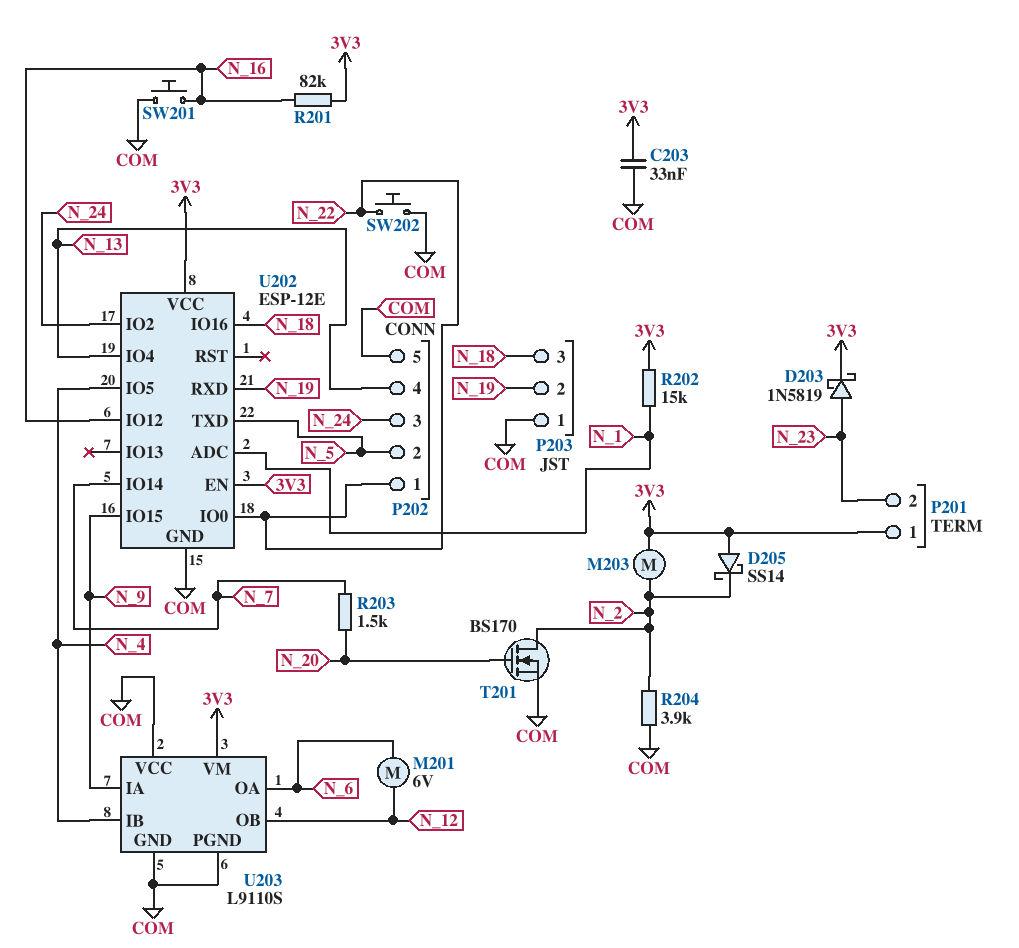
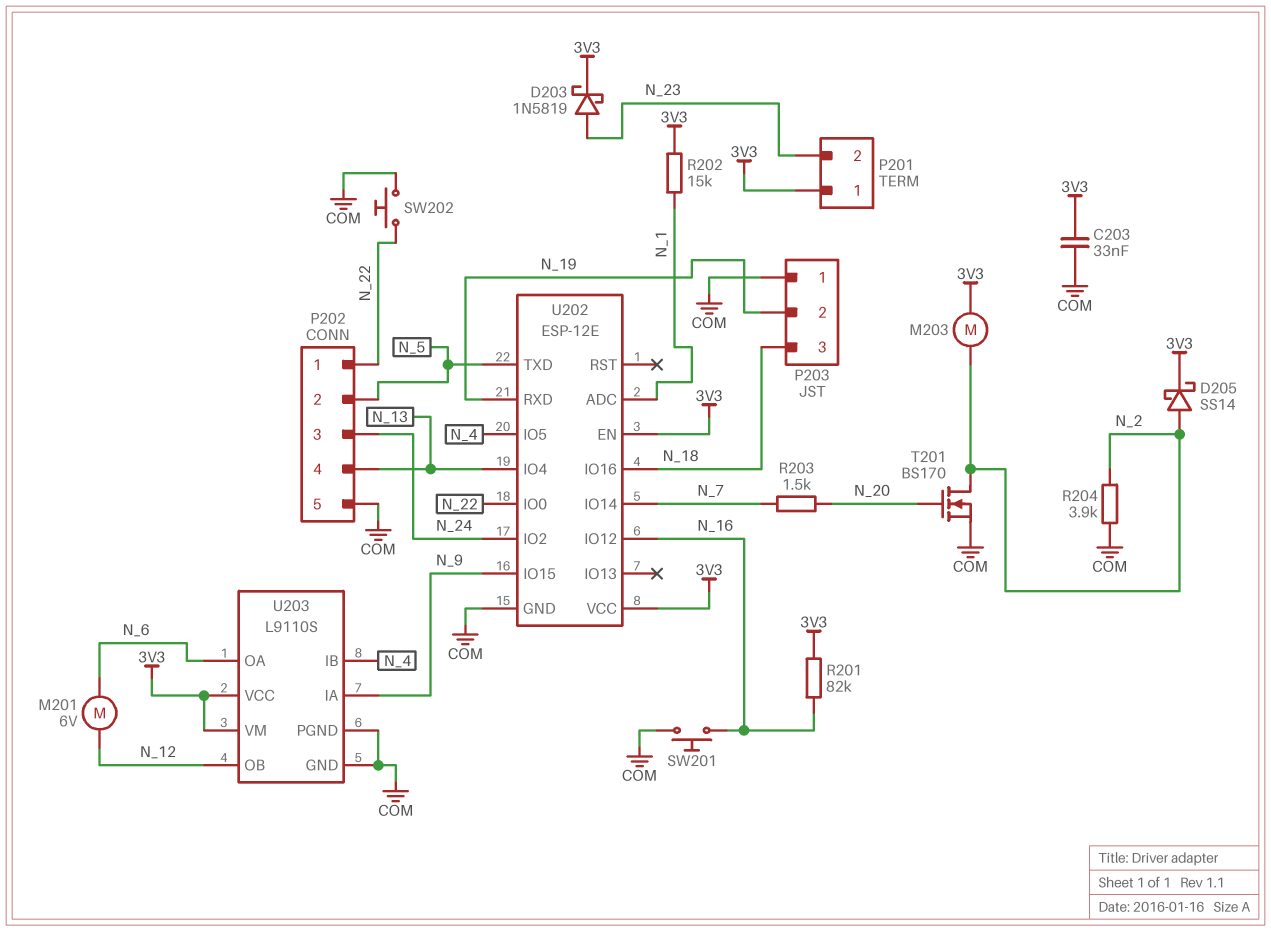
D205: schottky SS14 (A 3V3, K N_2) -> schottky SS14 (A N_2, K 3V3)
U203 pin VCC: COM -> 3V3

